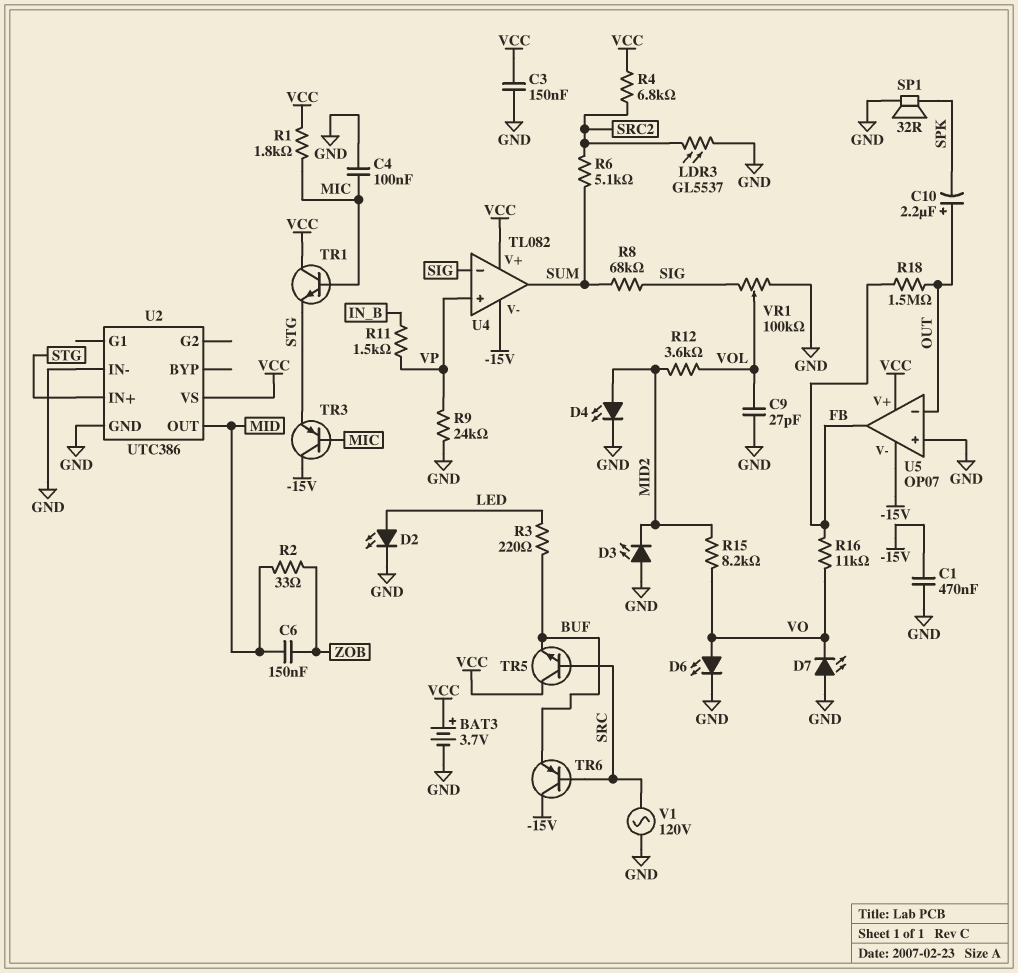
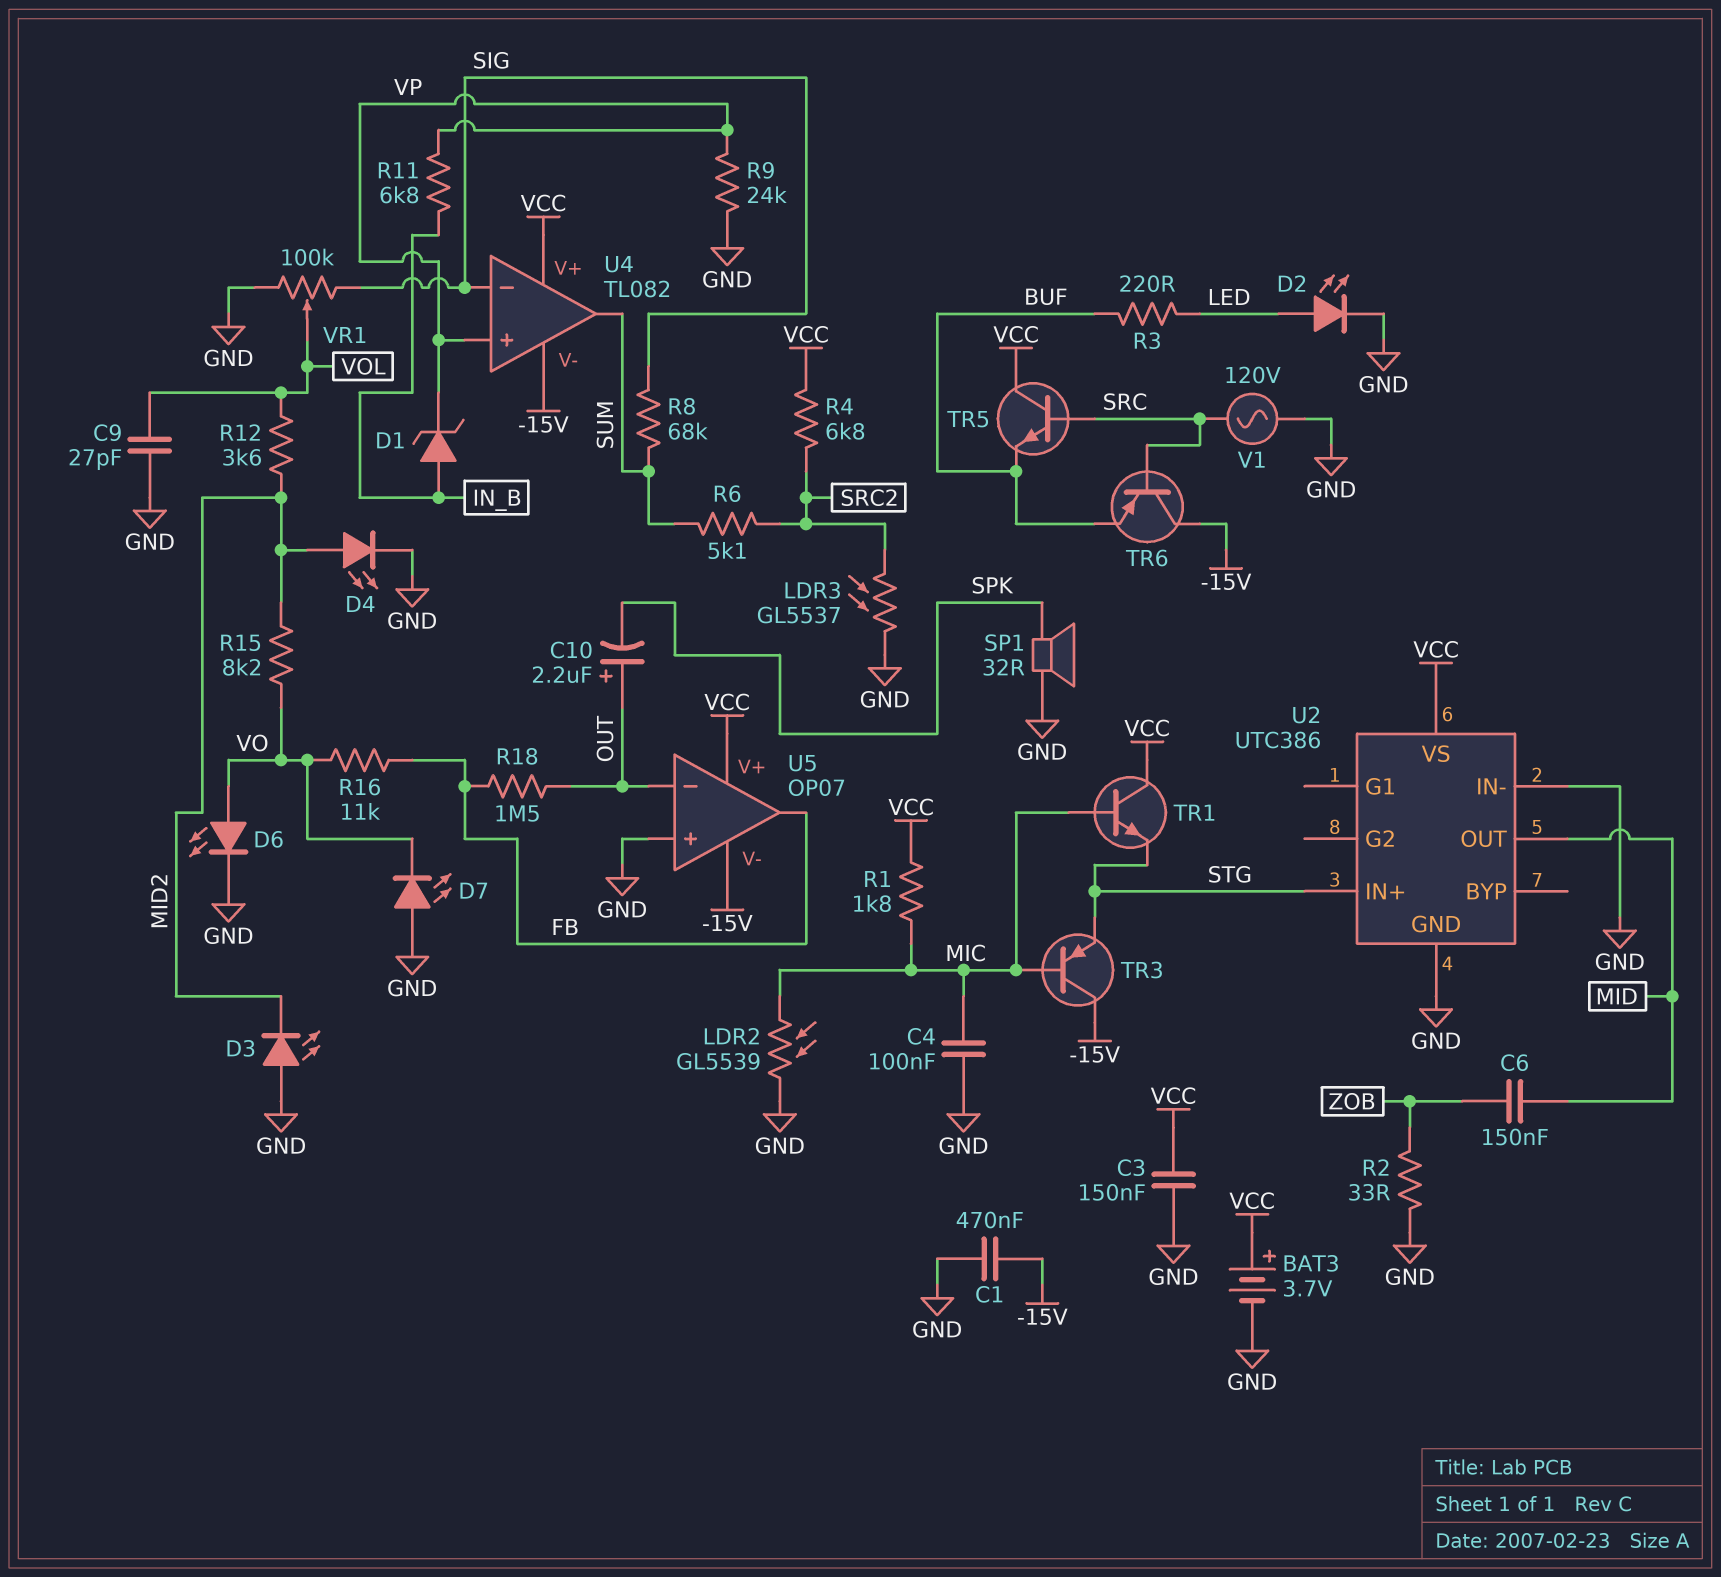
D1: none -> zener (A IN_B, K VP)
LDR2: none -> GL5539 (GND, MIC)
R2: 33 (MID, ZOB) -> 33 (GND, ZOB)
R11: 1.5k (IN_B, VP) -> 6.8k (IN_B, VP)

